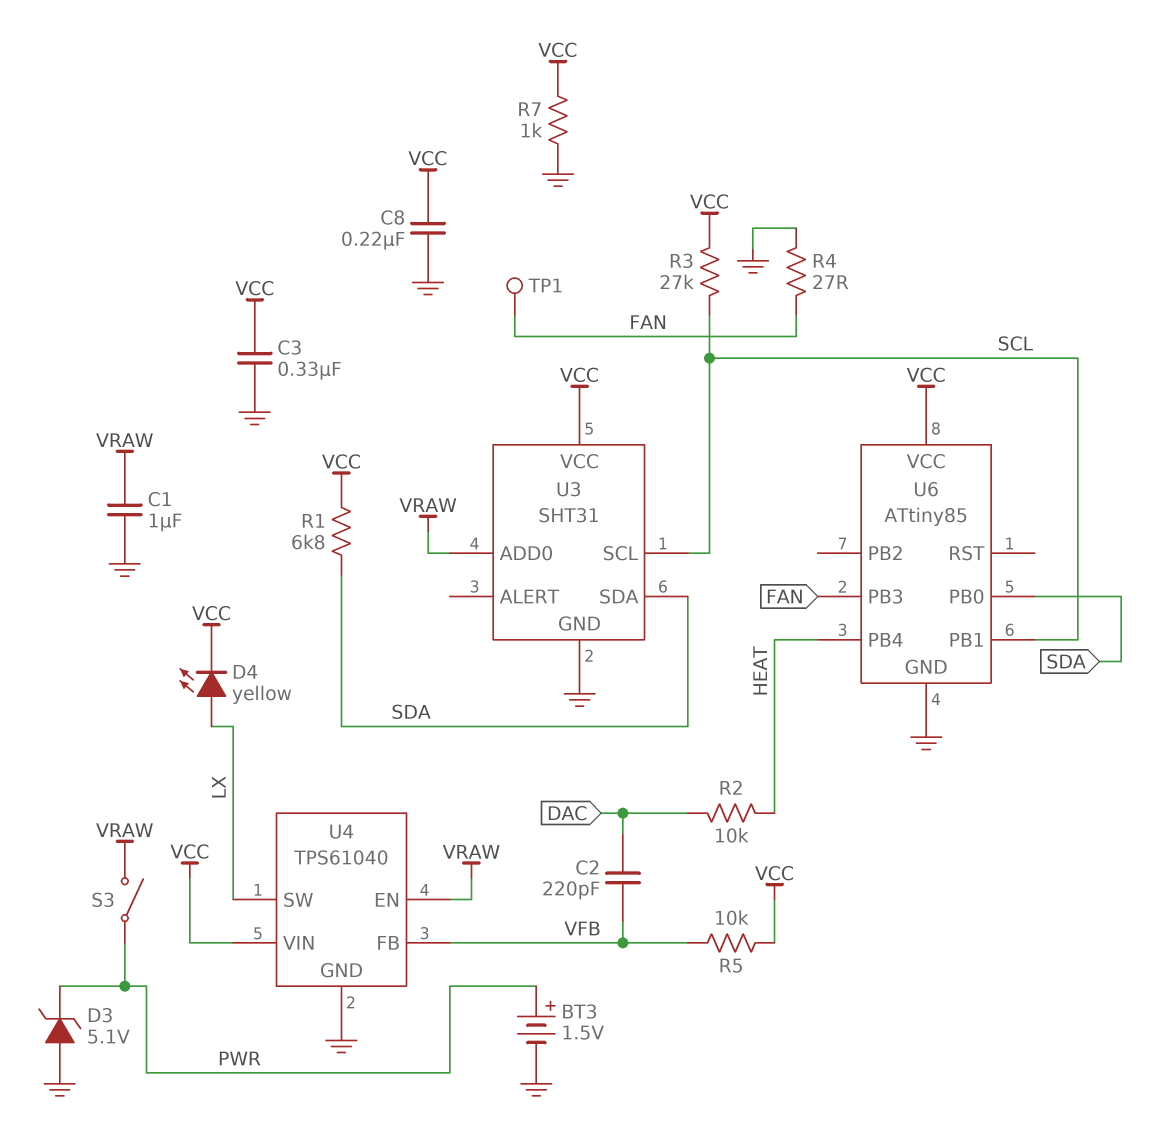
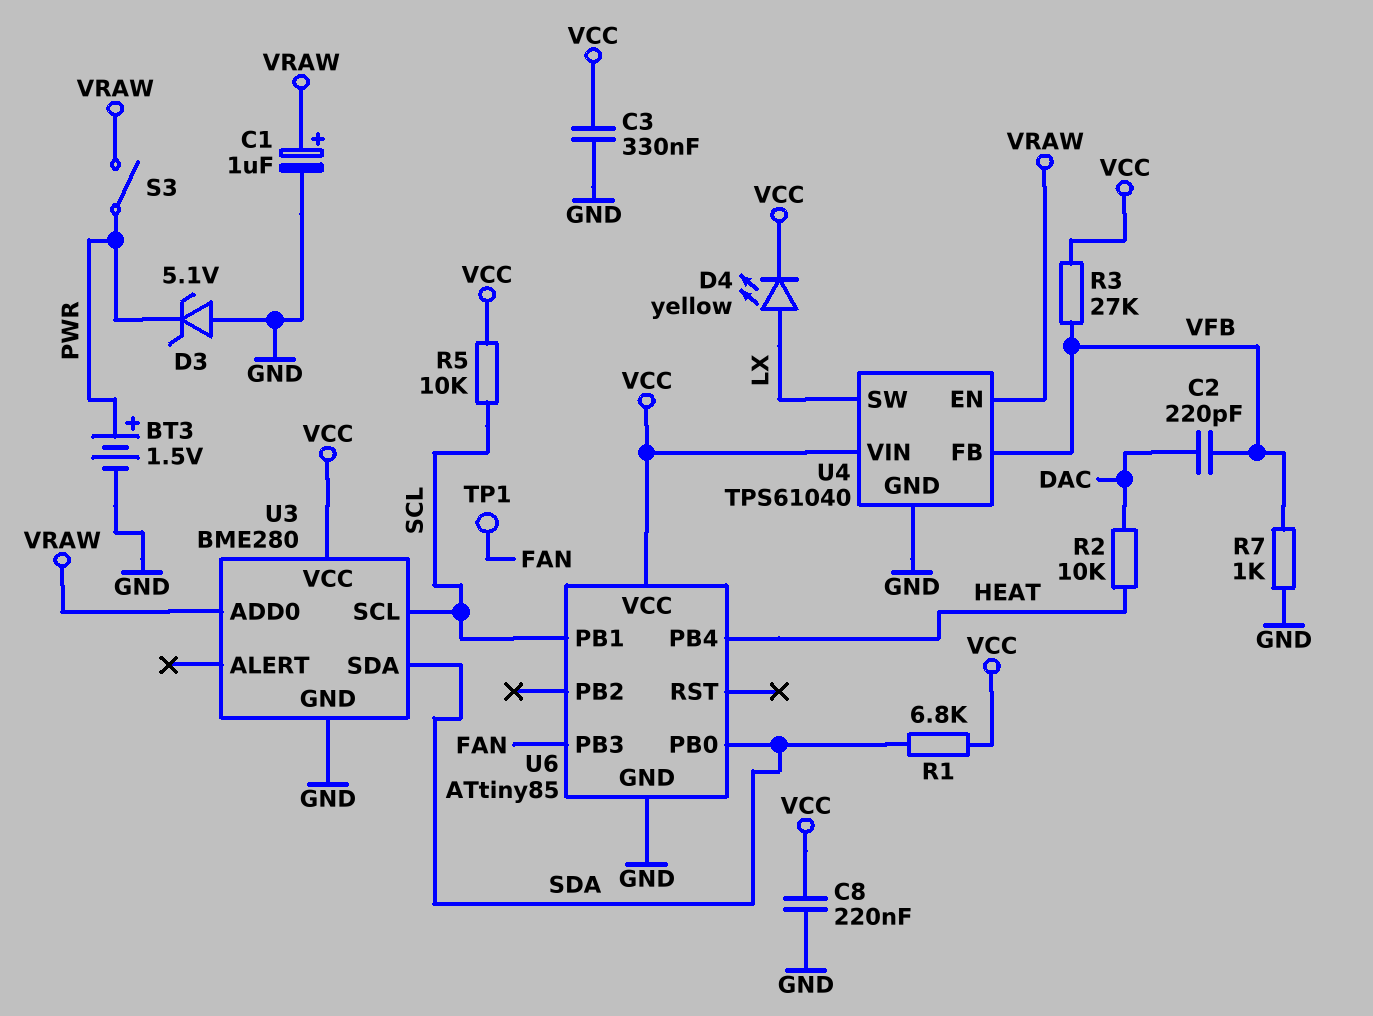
C1: 1uF (GND, VRAW) -> 1uF (plus VRAW, minus GND)
R3: 27k (SCL, VCC) -> 27k (VCC, VFB)
R4: 27 (FAN, GND) -> none
R5: 10k (VCC, VFB) -> 10k (SCL, VCC)
R7: 1k (GND, VCC) -> 1k (GND, VFB)
U3: SHT31 -> BME280

